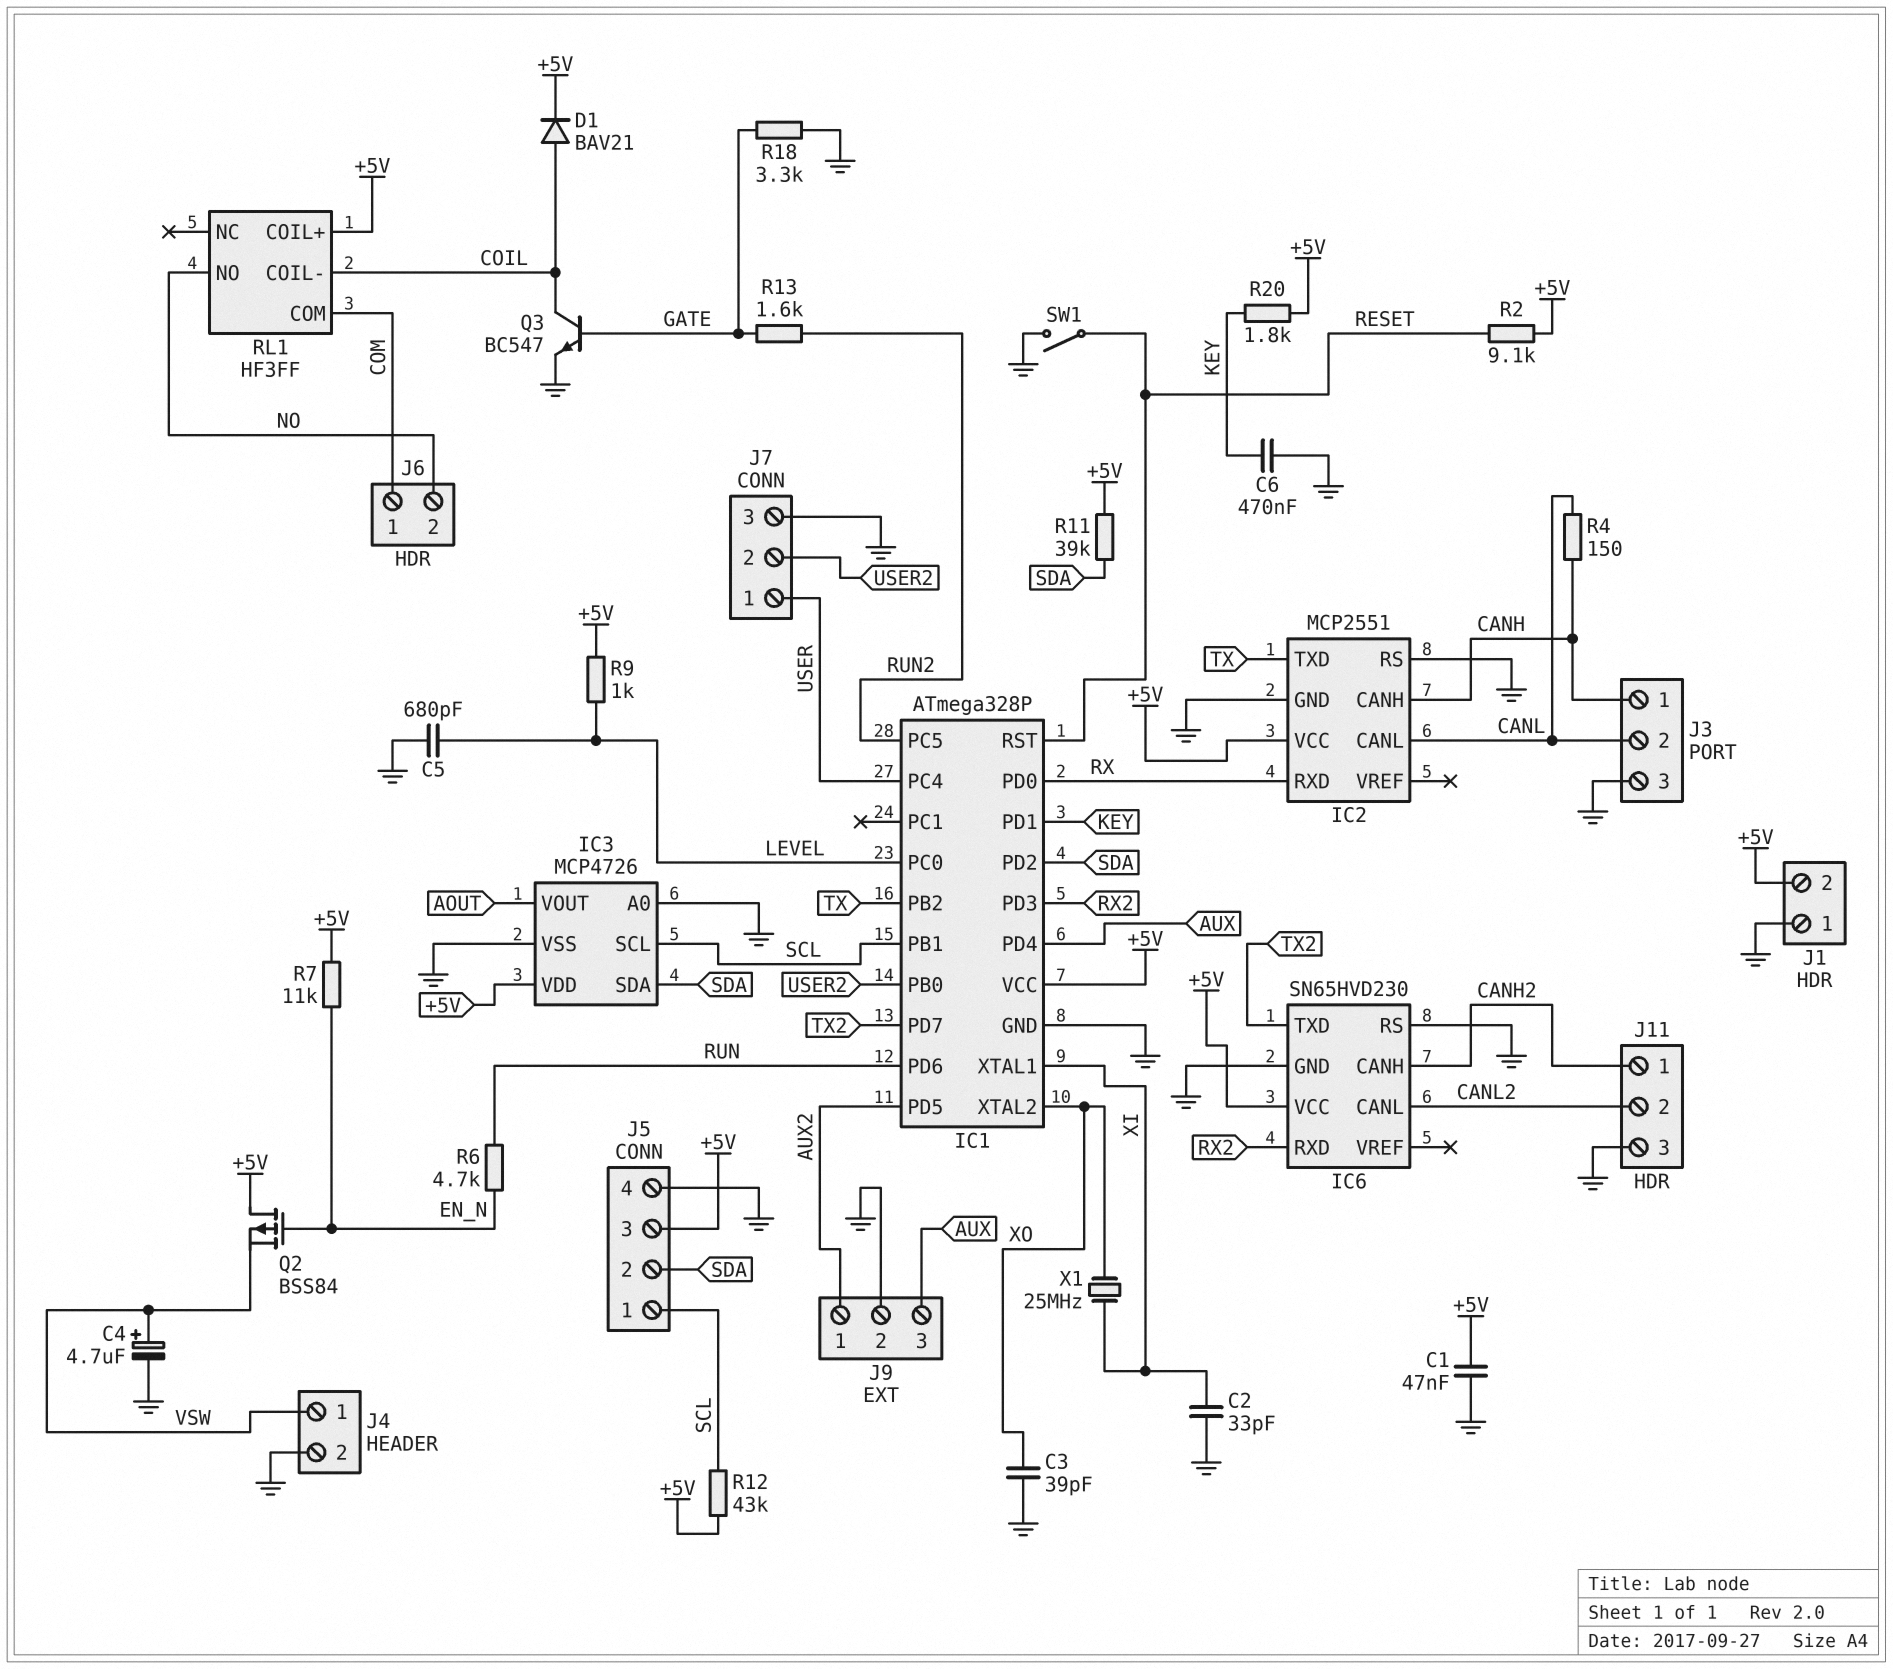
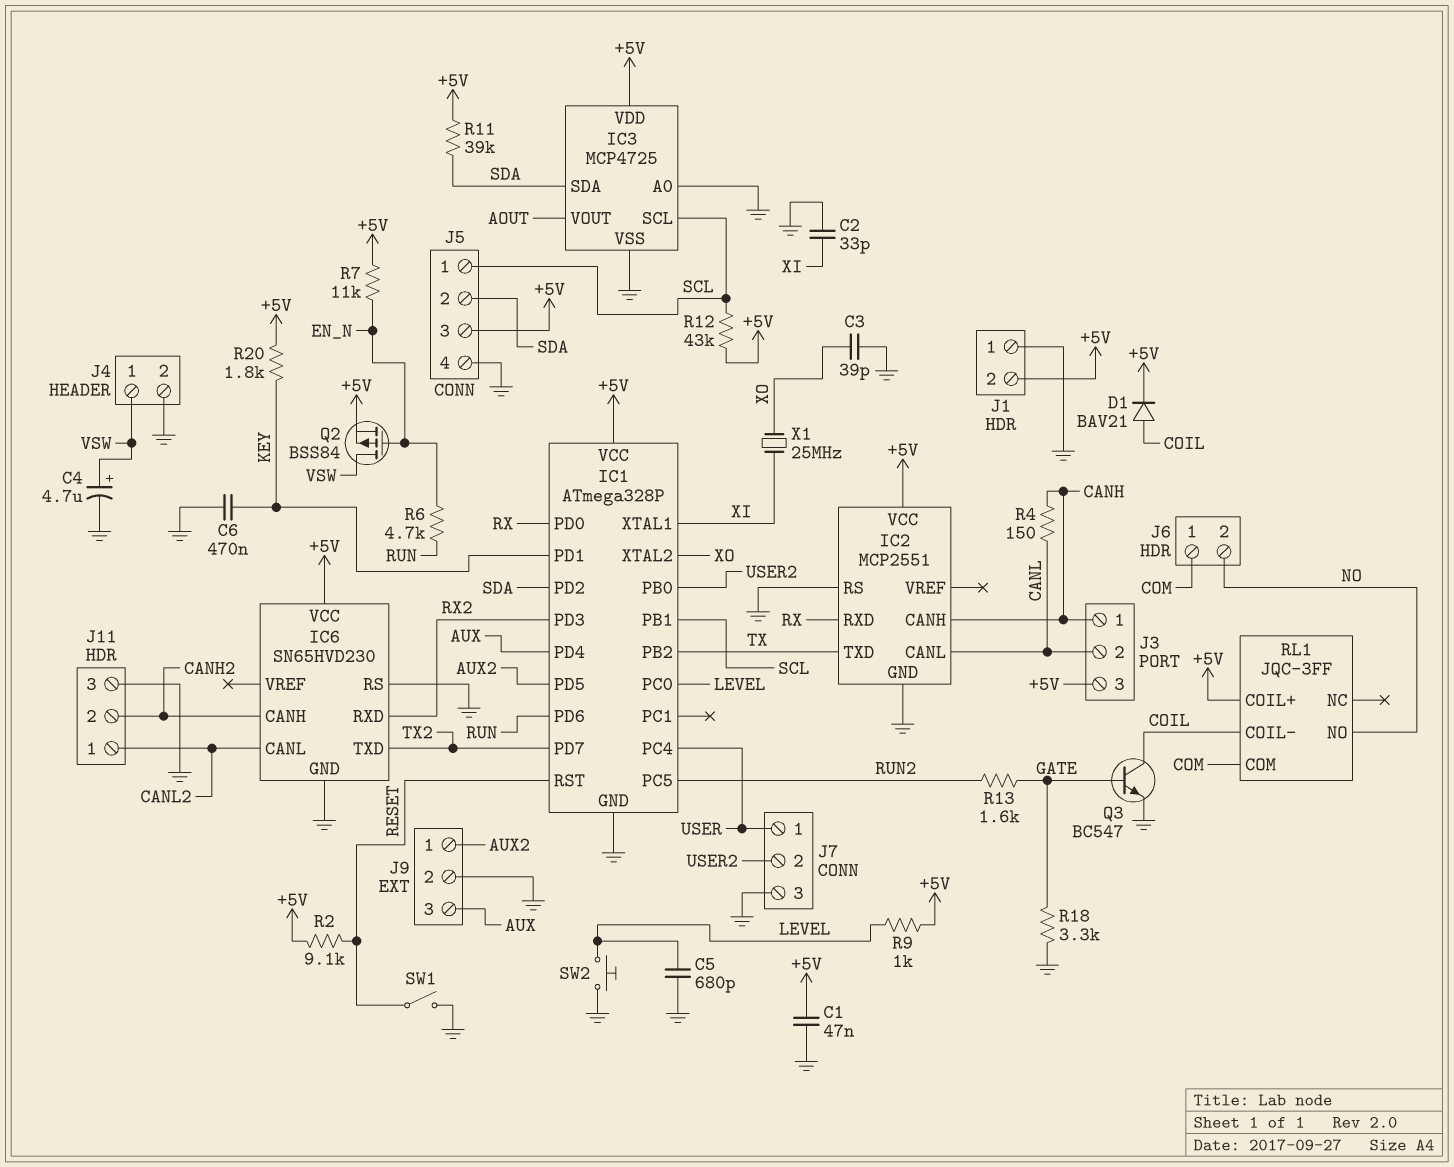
IC3: MCP4726 -> MCP4725
J3 pin 3: GND -> +5V
J11 pin 1: CANH2 -> CANL2
J11 pin 2: CANL2 -> CANH2
Q2: PMOS BSS84 (G EN_N, D +5V, S VSW) -> PMOS BSS84 (G EN_N, D VSW, S +5V)
RL1: HF3FF -> JQC-3FF
SW2: none -> button (GND, LEVEL)

